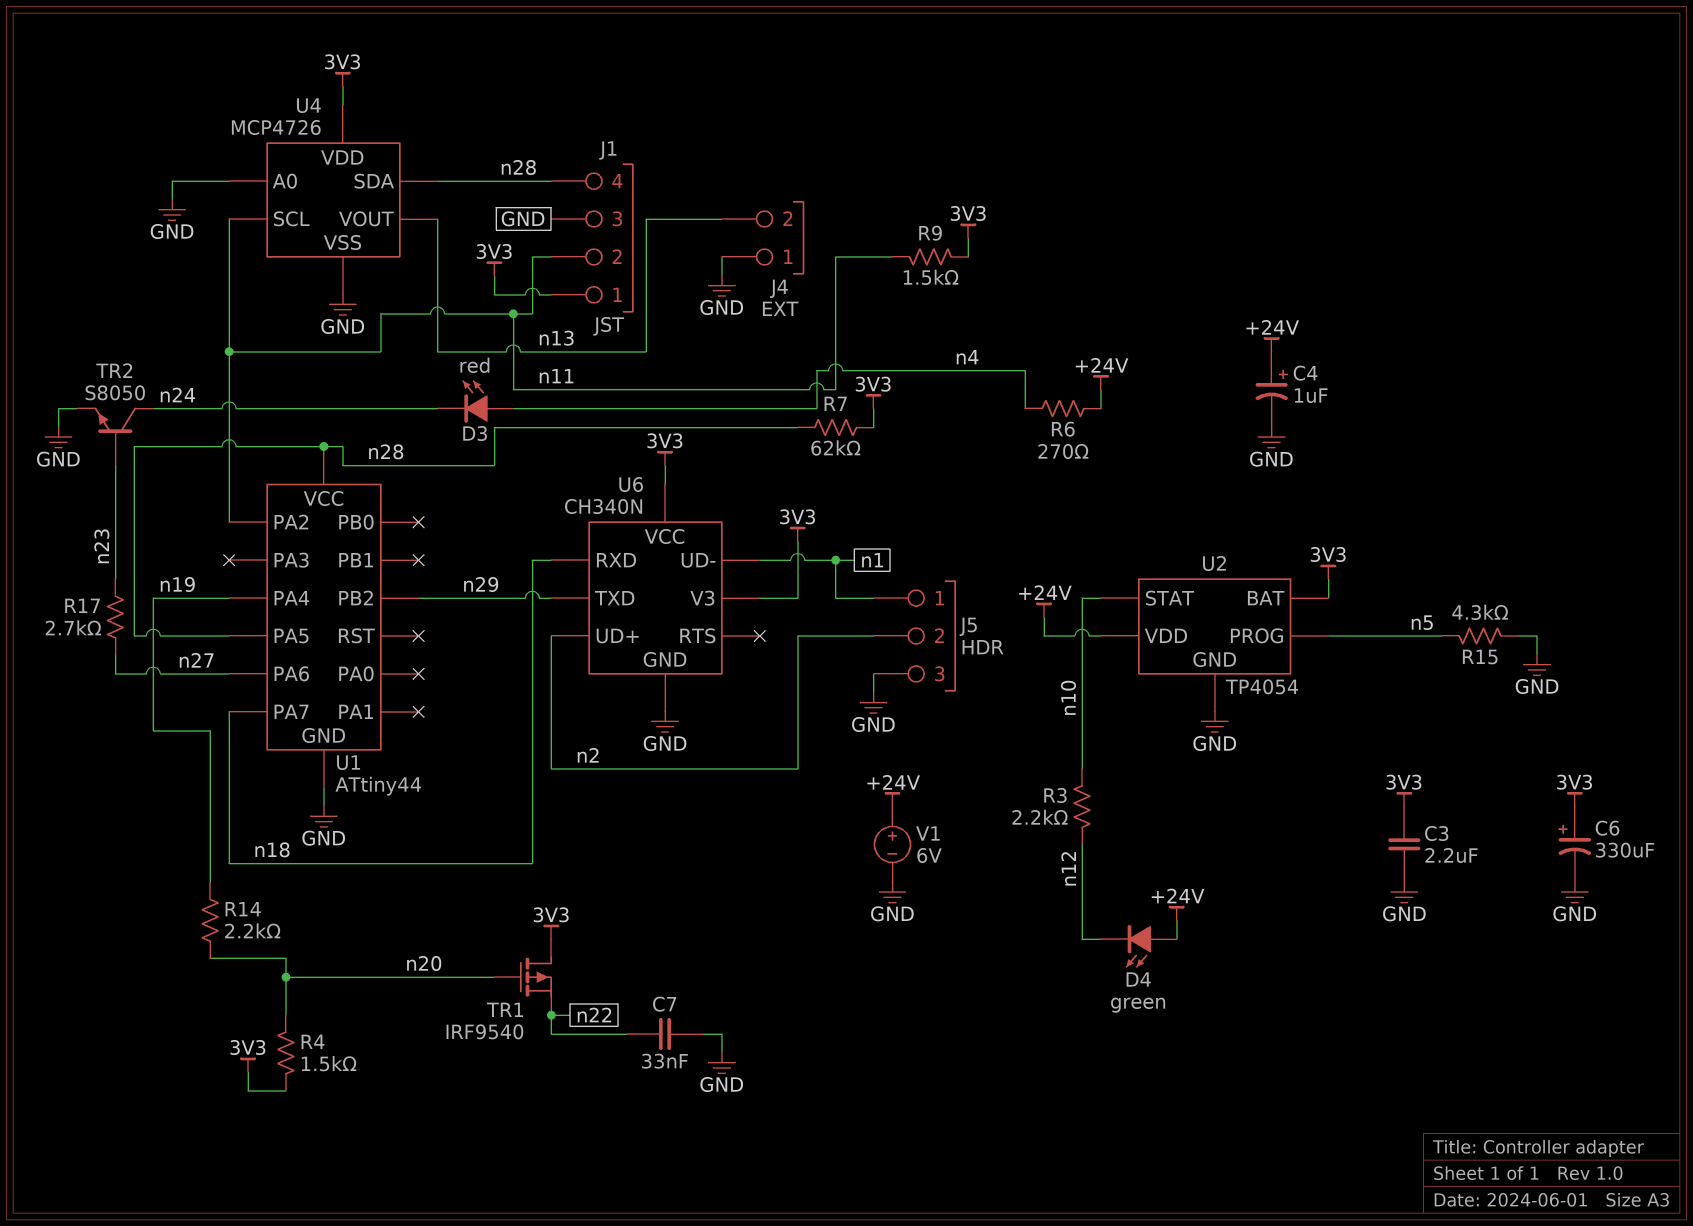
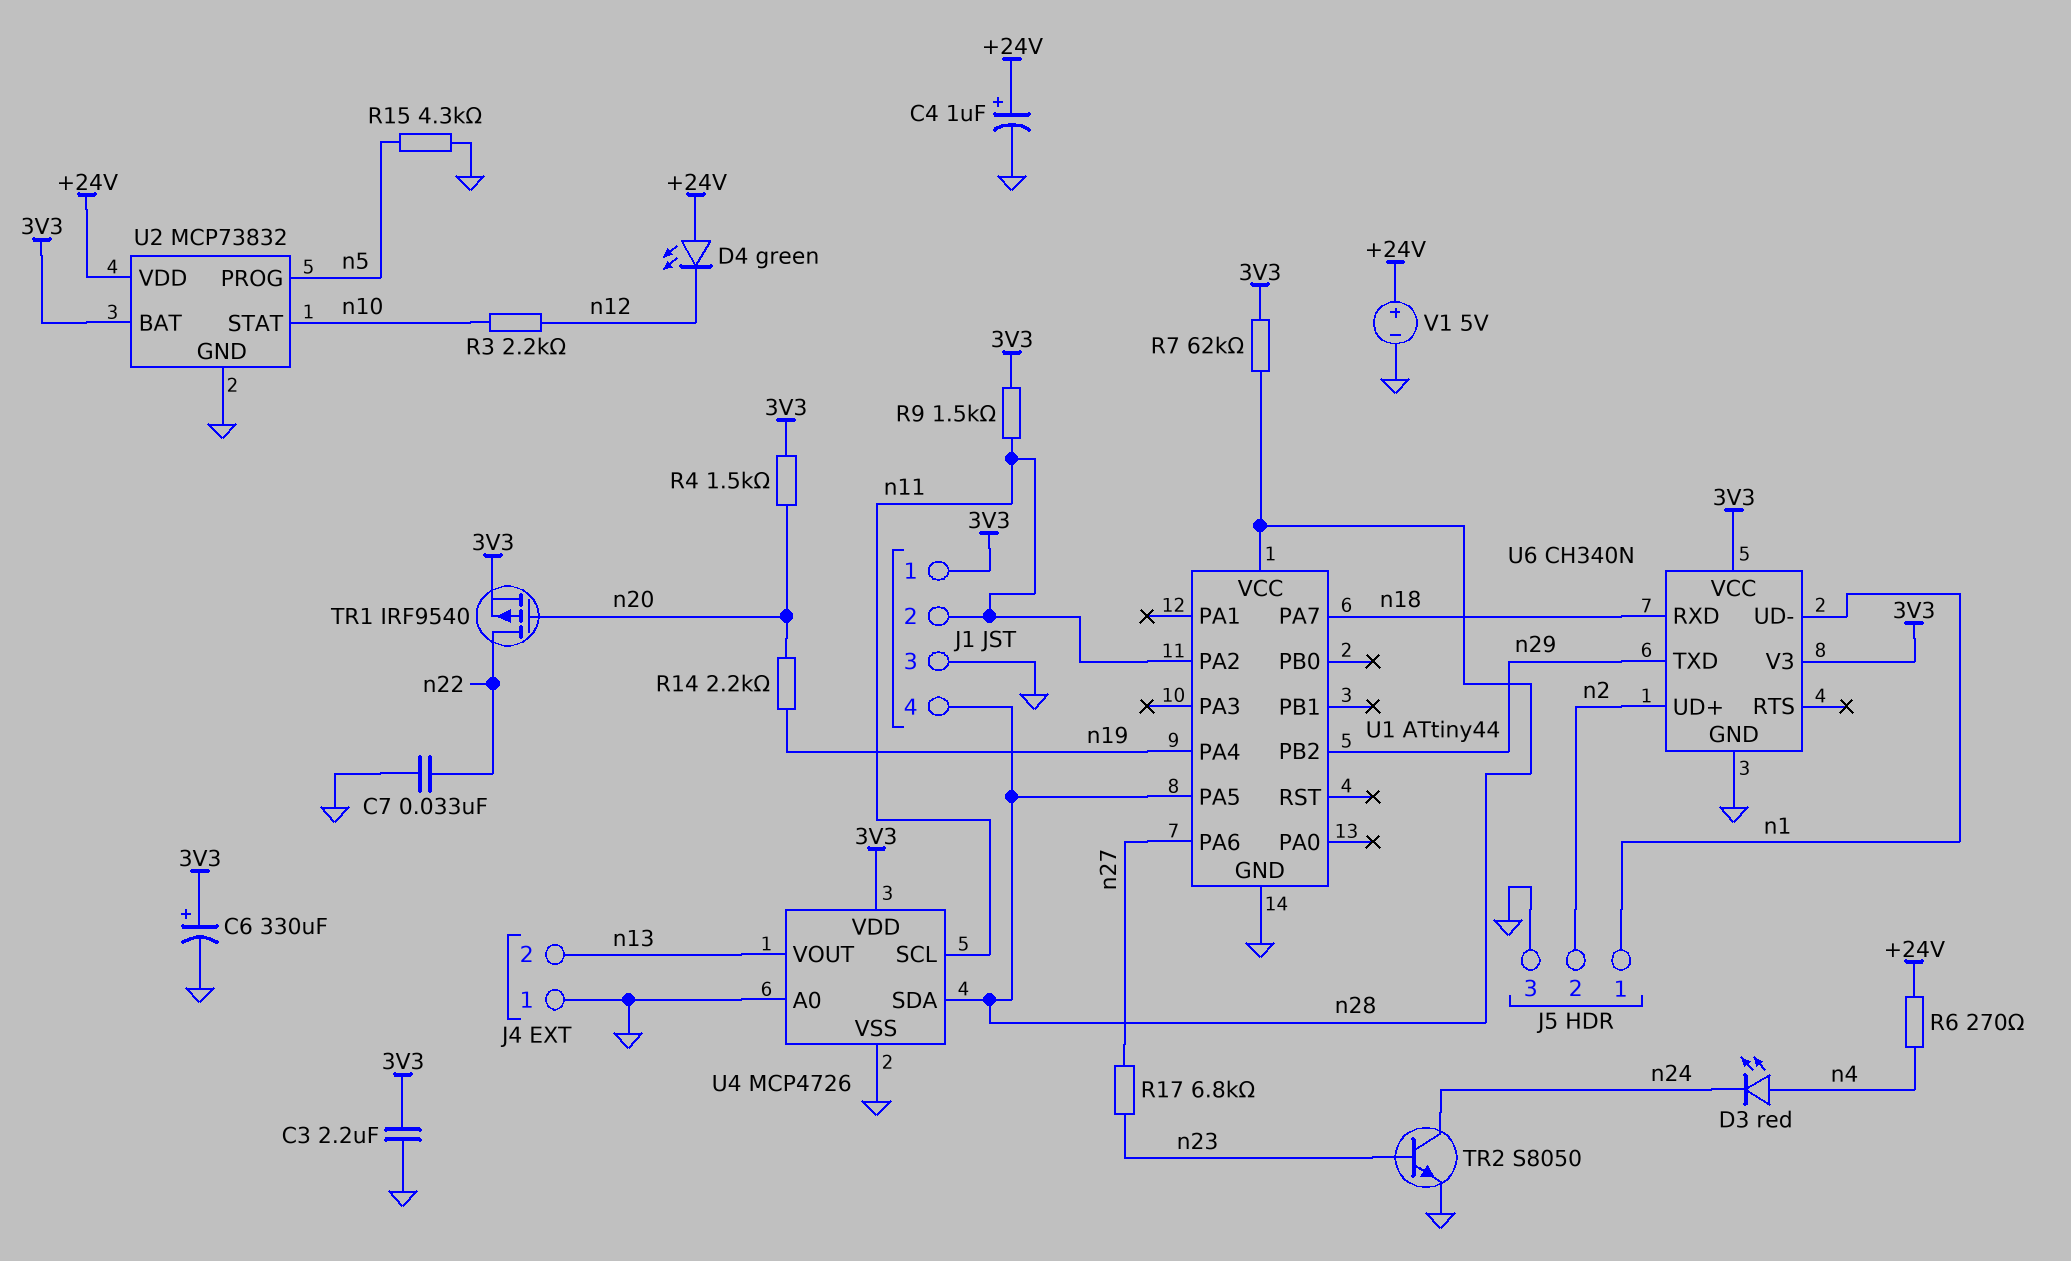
R17: 2.7k (n23, n27) -> 6.8k (n23, n27)
TR1: PMOS IRF9540 (G n20, D 3V3, S n22) -> PMOS IRF9540 (G n20, D n22, S 3V3)
U2: TP4054 -> MCP73832
V1: 6V (plus +24V, minus GND) -> 5V (plus +24V, minus GND)

